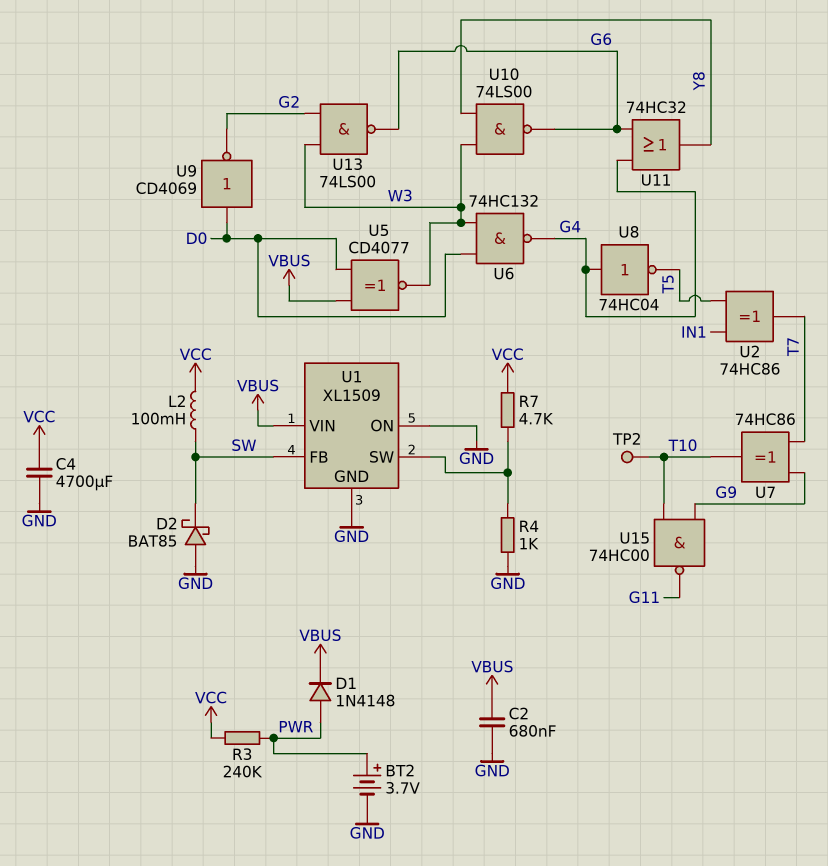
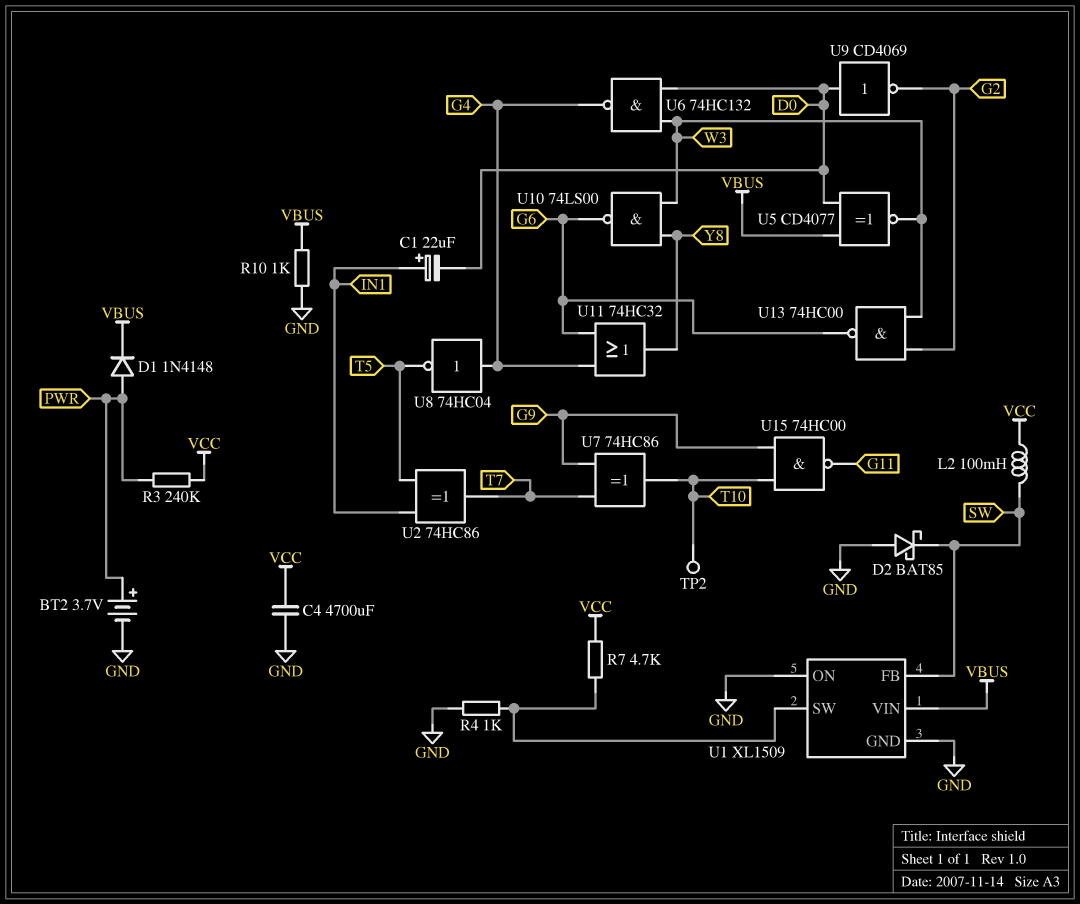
C1: none -> 22uF (plus IN1, minus D0)
C2: 680nF (GND, VBUS) -> none
R10: none -> 1k (GND, VBUS)
U13: NAND 74LS00 (in G2, in W3, out G6) -> NAND 74HC00 (in G2, in W3, out G6)

